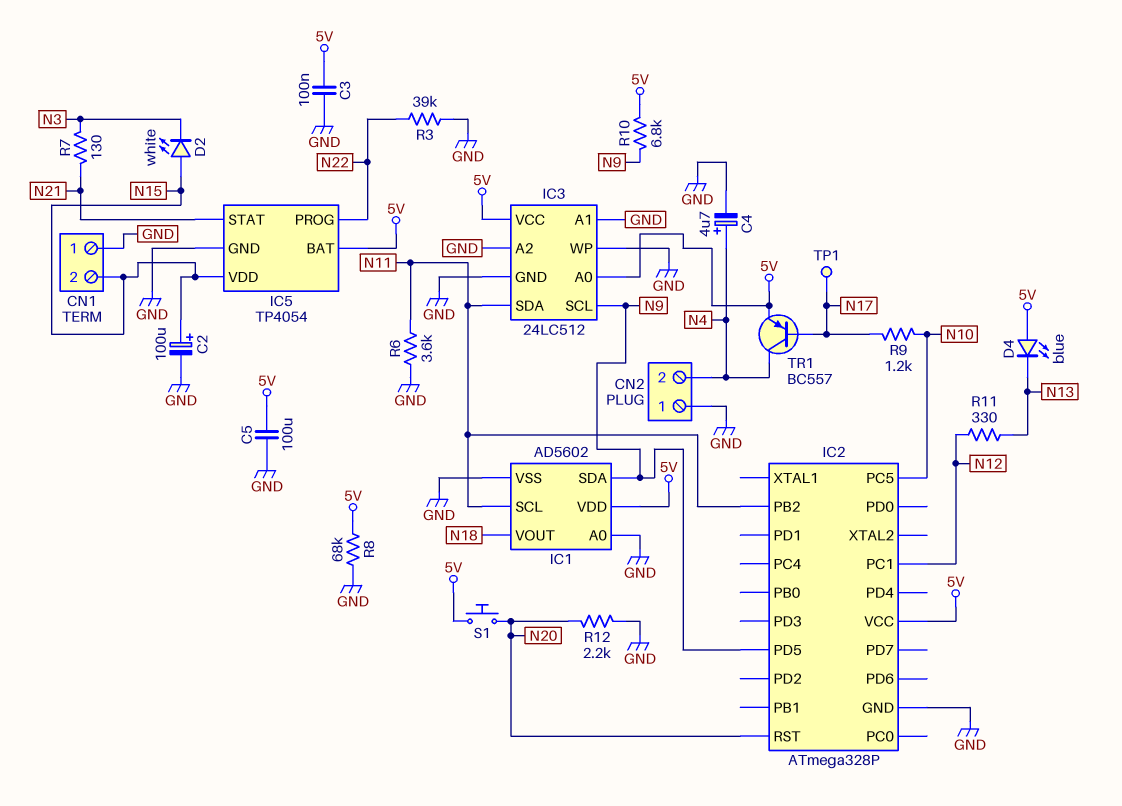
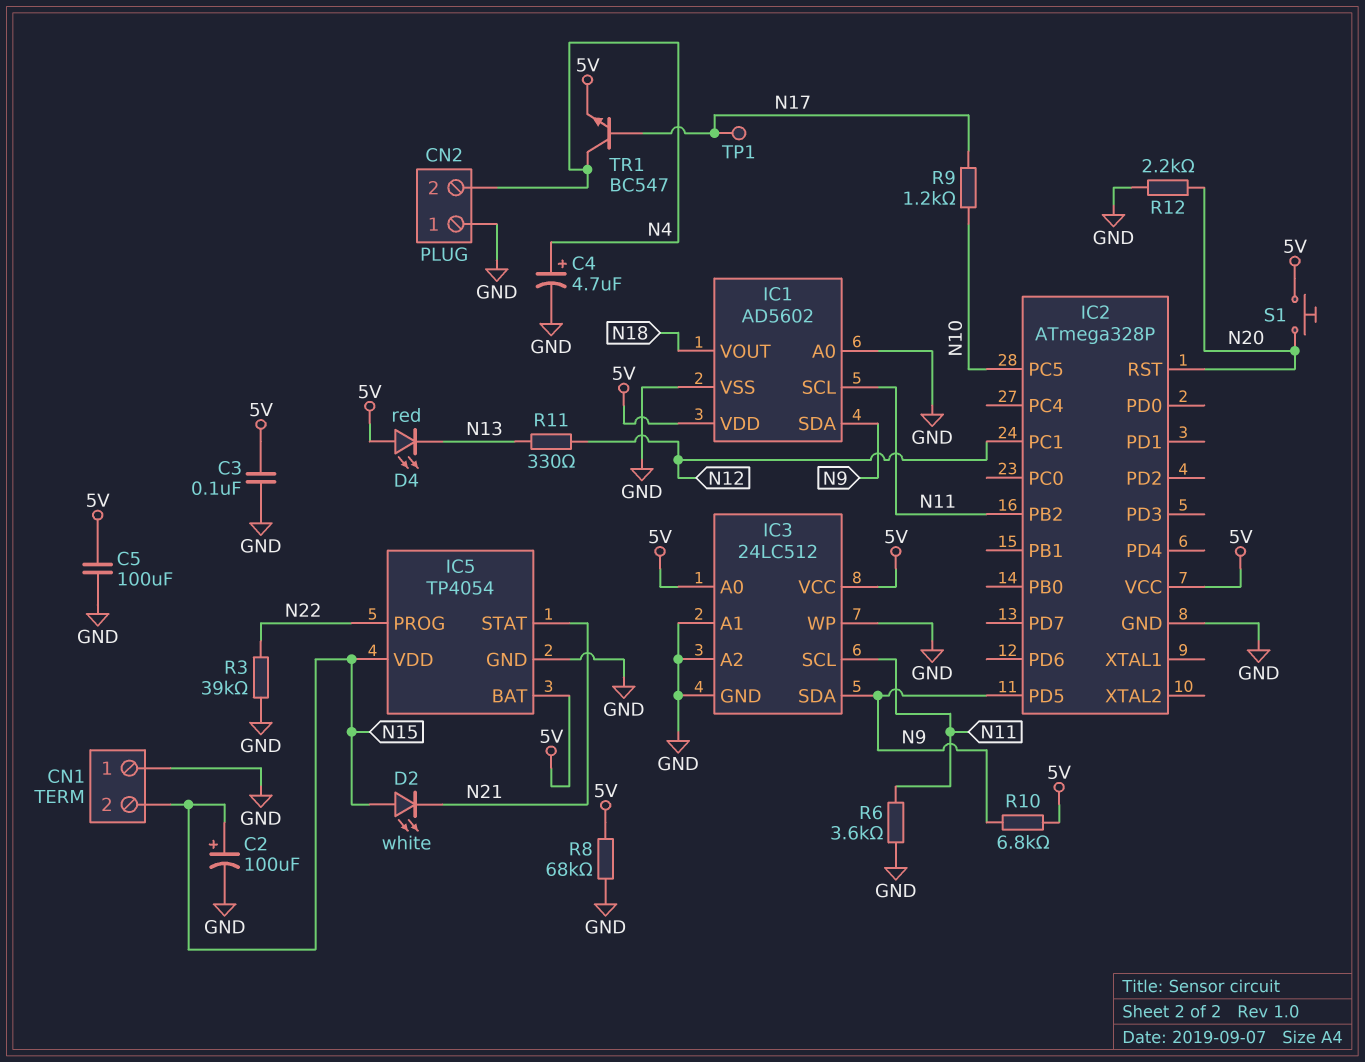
D2: LED white (A N15, K N3) -> LED white (A N15, K N21)
D4: LED blue (A 5V, K N13) -> LED red (A 5V, K N13)
IC3 pin SCL: N9 -> N11
IC3 pin SDA: N11 -> N9
R7: 130 (N3, N21) -> none
TR1: PNP BC557 (B N17, C N4, E 5V) -> NPN BC547 (B N17, C N4, E 5V)

